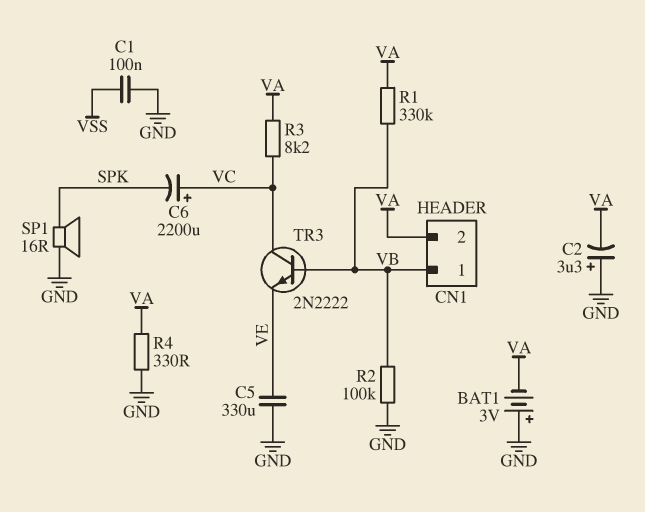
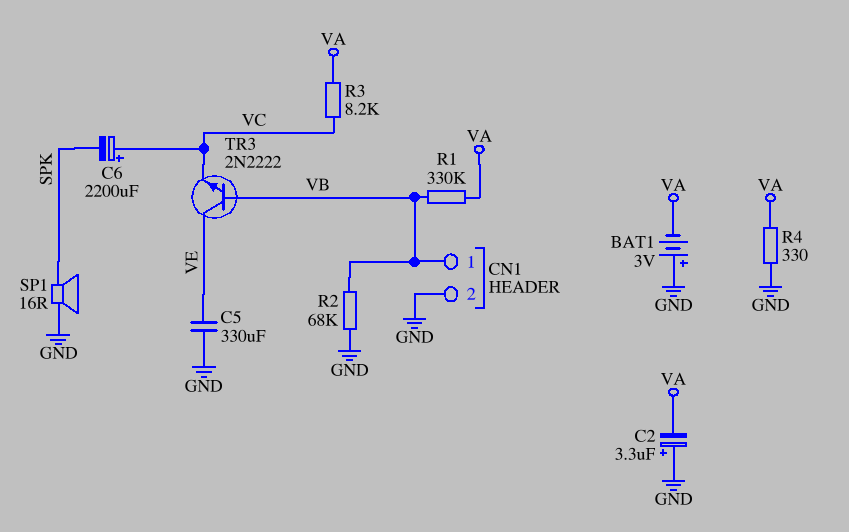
C1: 100nF (GND, VSS) -> none
CN1 pin 2: VA -> GND
R2: 100k (GND, VB) -> 68k (GND, VB)
TR3: NPN 2N2222 (B VB, C VC, E VE) -> NPN 2N2222 (B VB, C VE, E VC)

